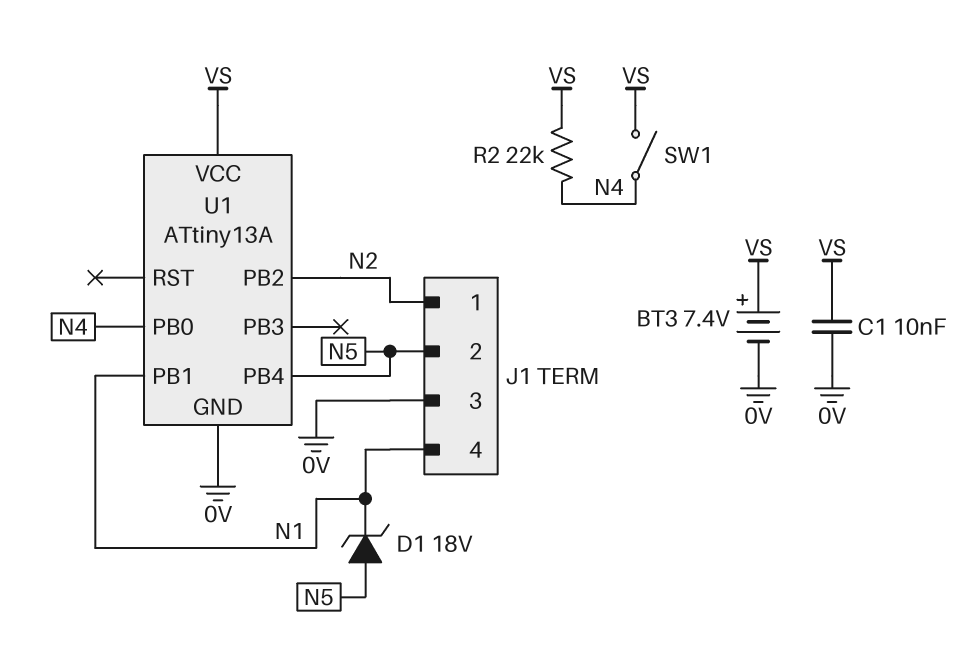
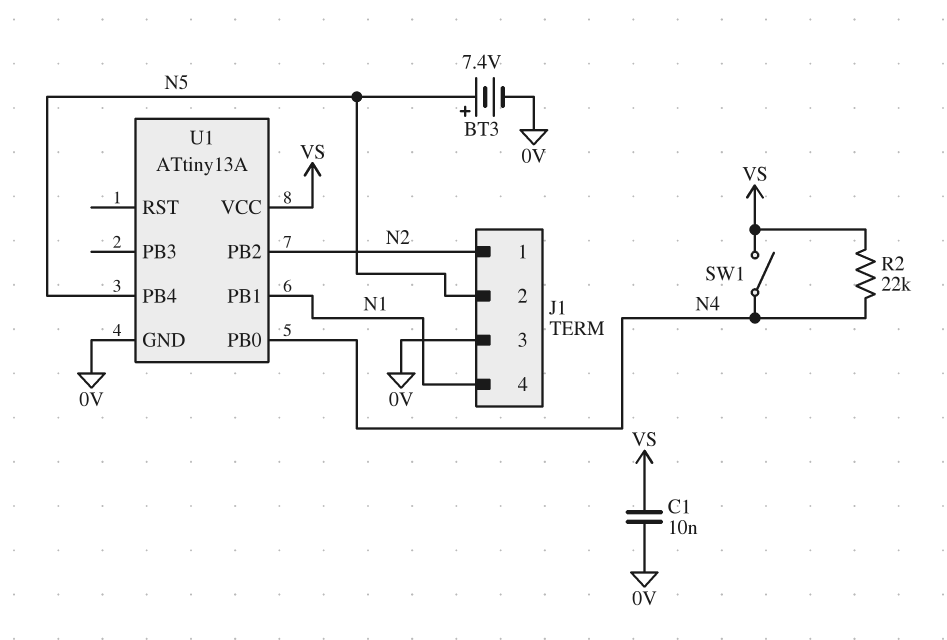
BT3: 7.4V (plus VS, minus 0V) -> 7.4V (plus N5, minus 0V)
D1: zener 18V (A N5, K N1) -> none

